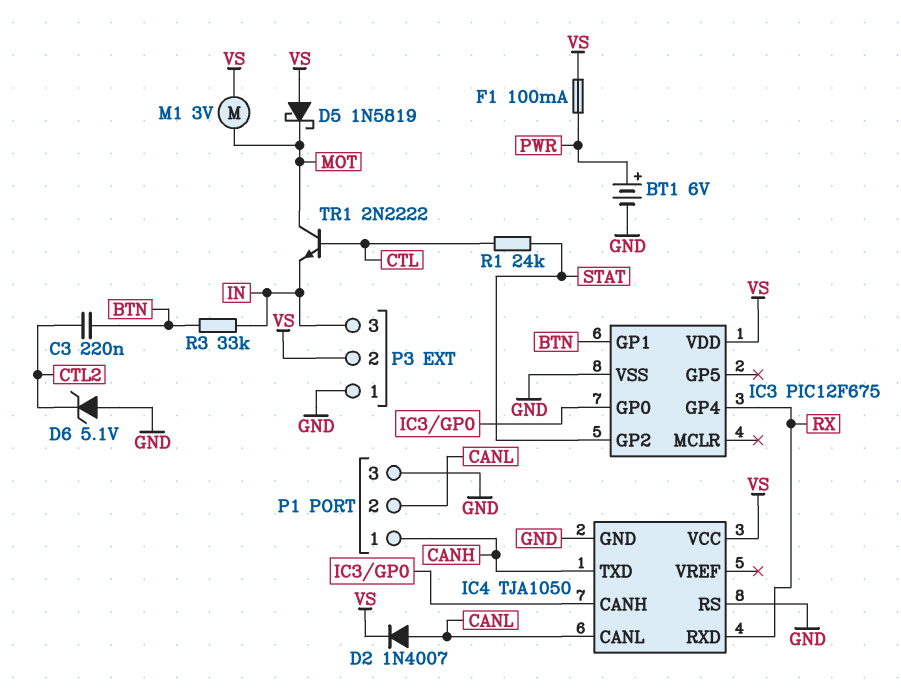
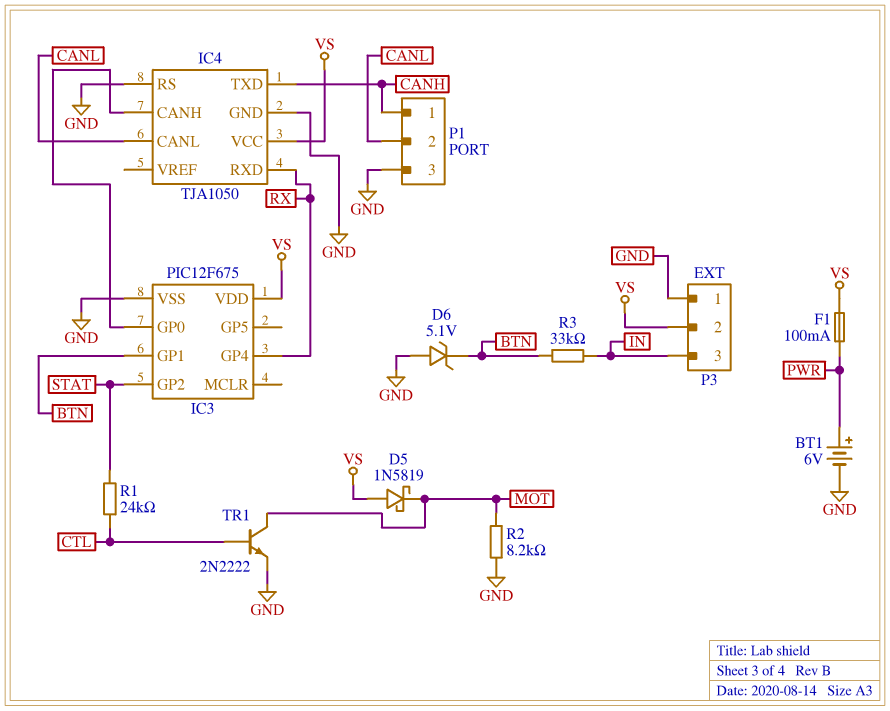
C3: 220nF (BTN, CTL2) -> none
D2: diode 1N4007 (A CANL, K VS) -> none
D6: zener 5.1V (A GND, K CTL2) -> zener 5.1V (A GND, K BTN)
M1: motor 3V (MOT, VS) -> none
R2: none -> 8.2k (GND, MOT)
TR1: NPN 2N2222 (B CTL, C MOT, E IN) -> NPN 2N2222 (B CTL, C MOT, E GND)

